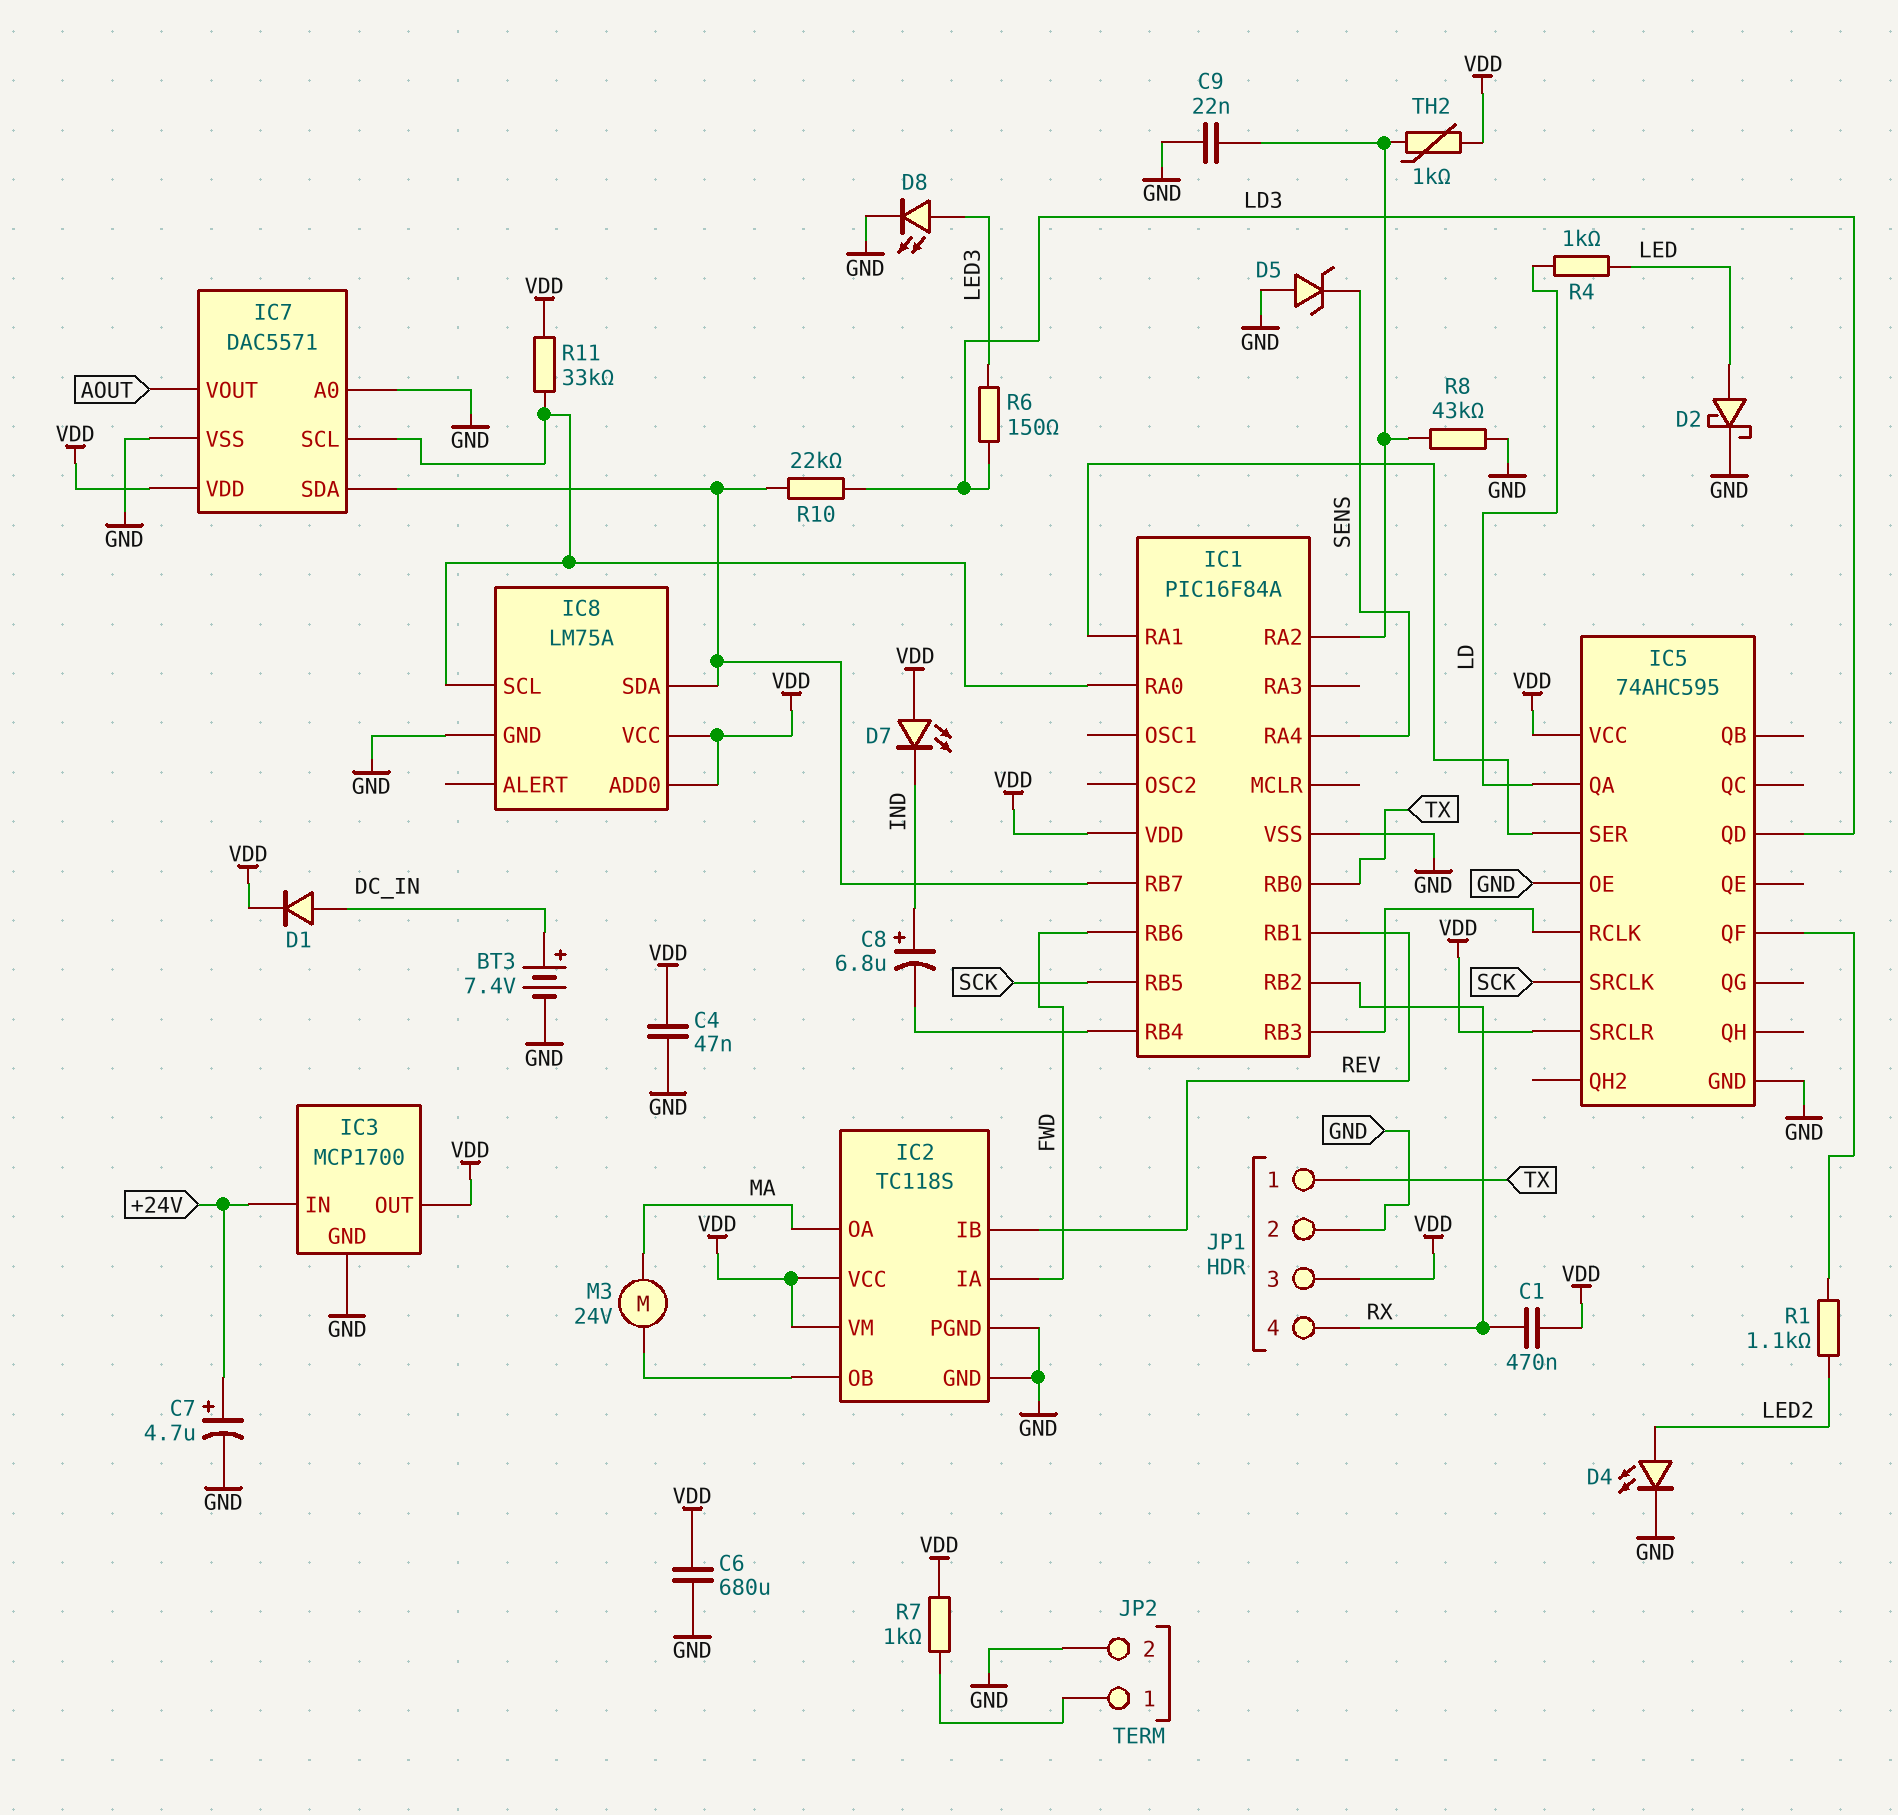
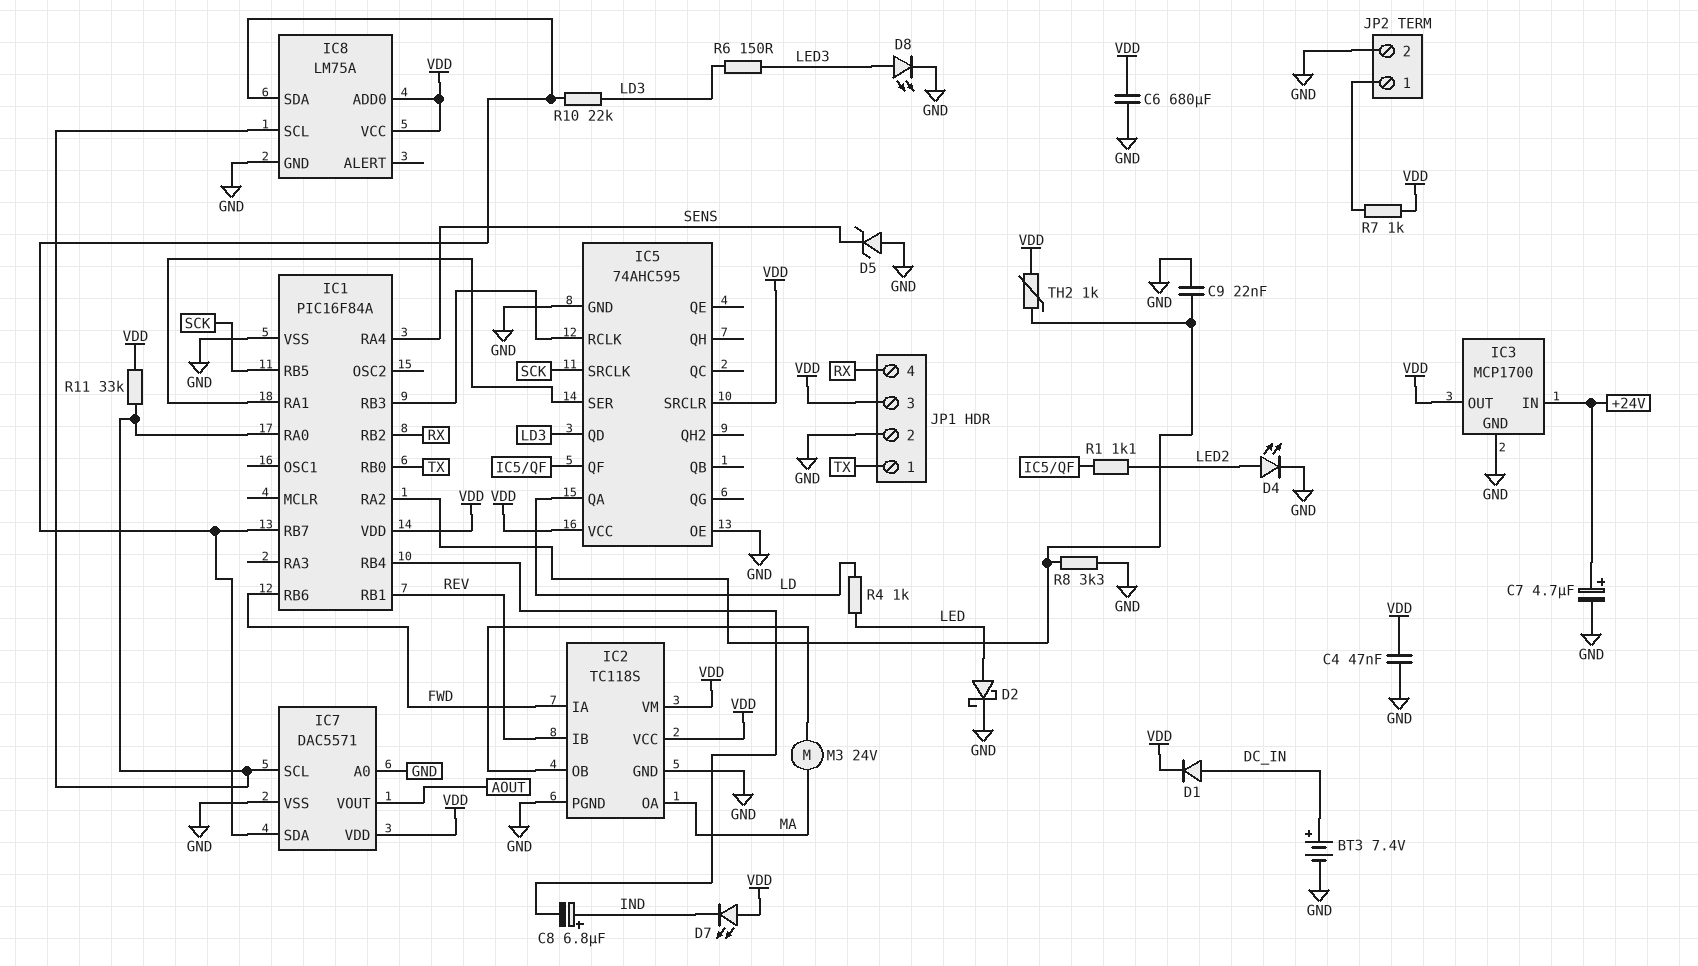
C1: 470nF (RX, VDD) -> none
R8: 43k (GND, IC1/RA2) -> 3.3k (GND, IC1/RA2)

